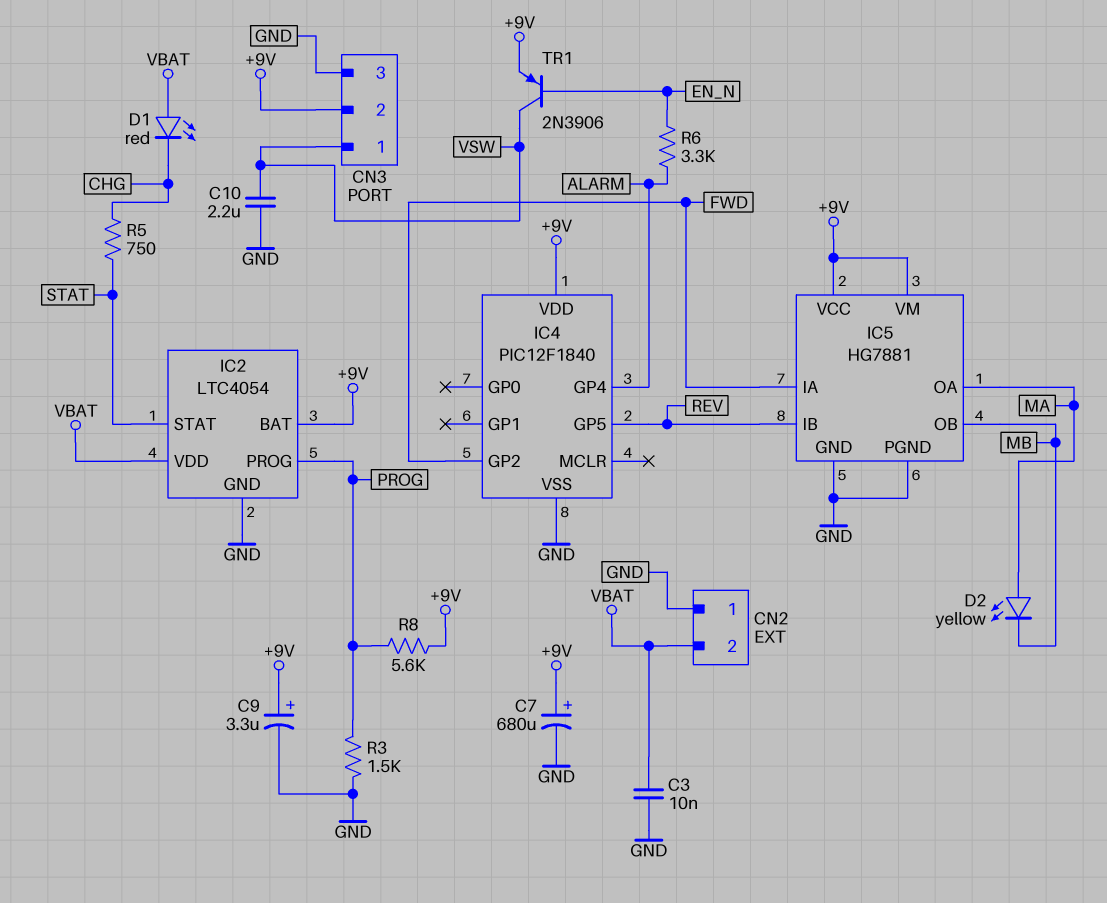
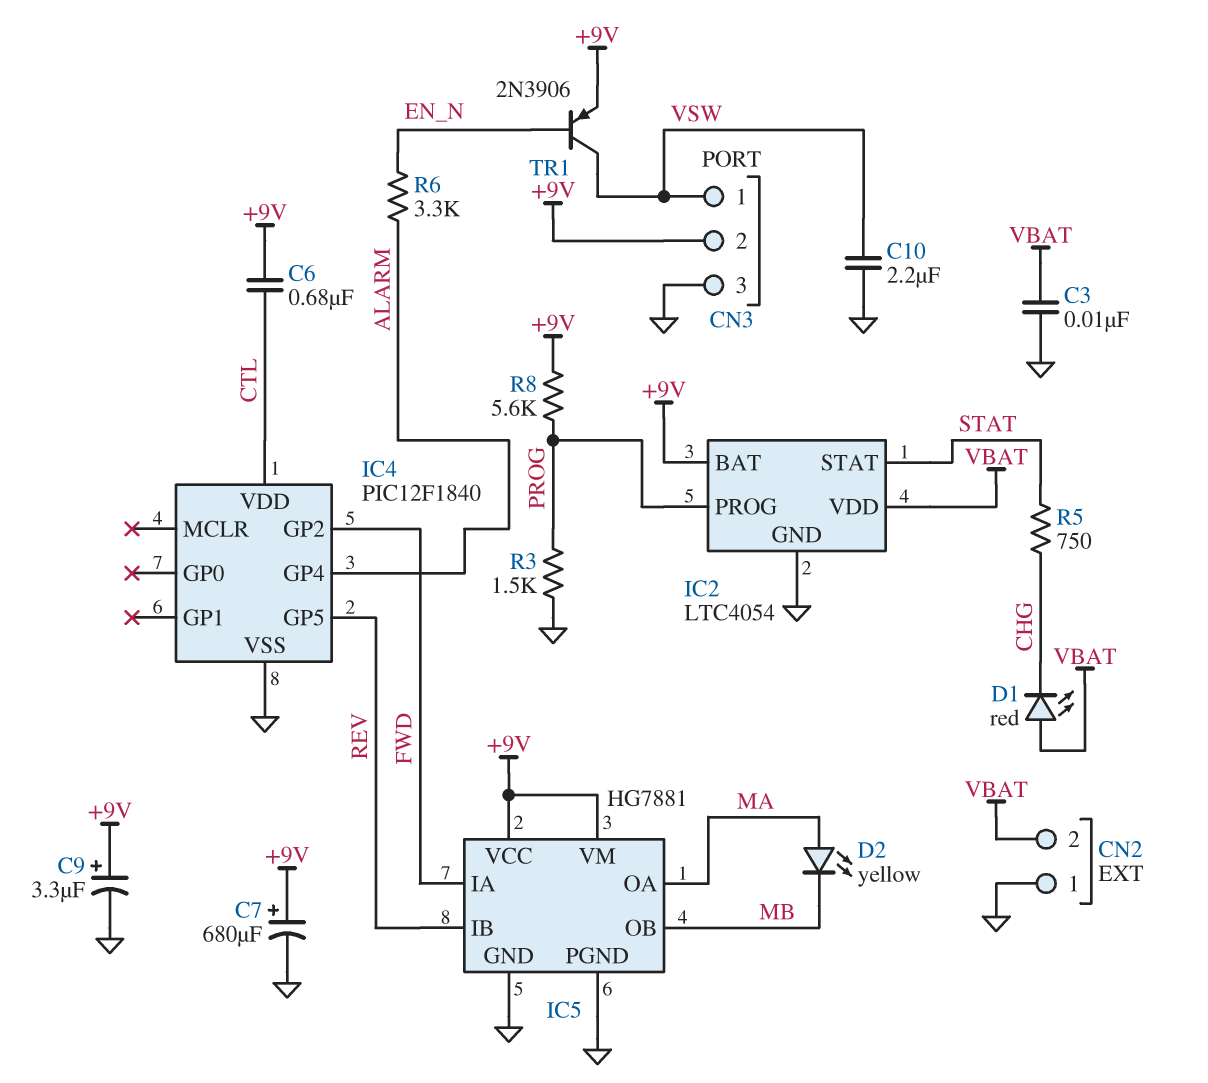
C6: none -> 680nF (+9V, CTL)
IC4 pin VDD: +9V -> CTL

